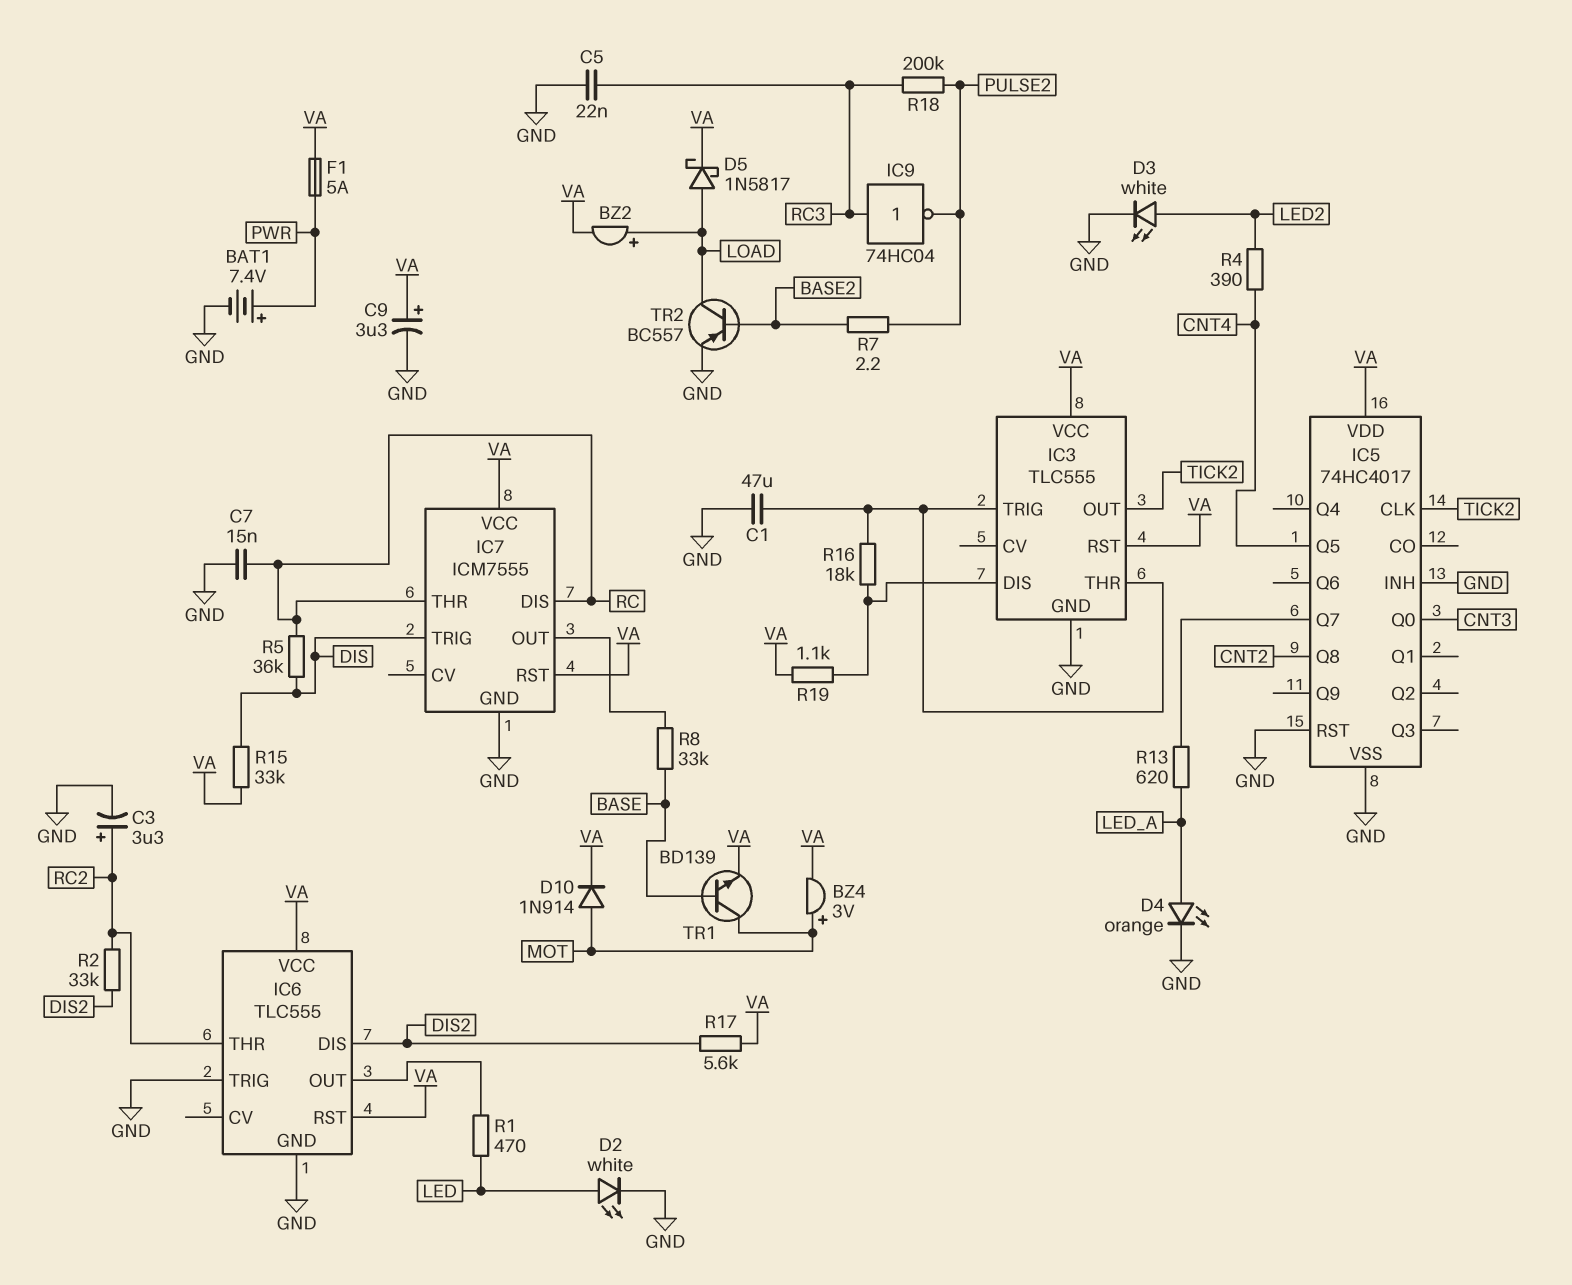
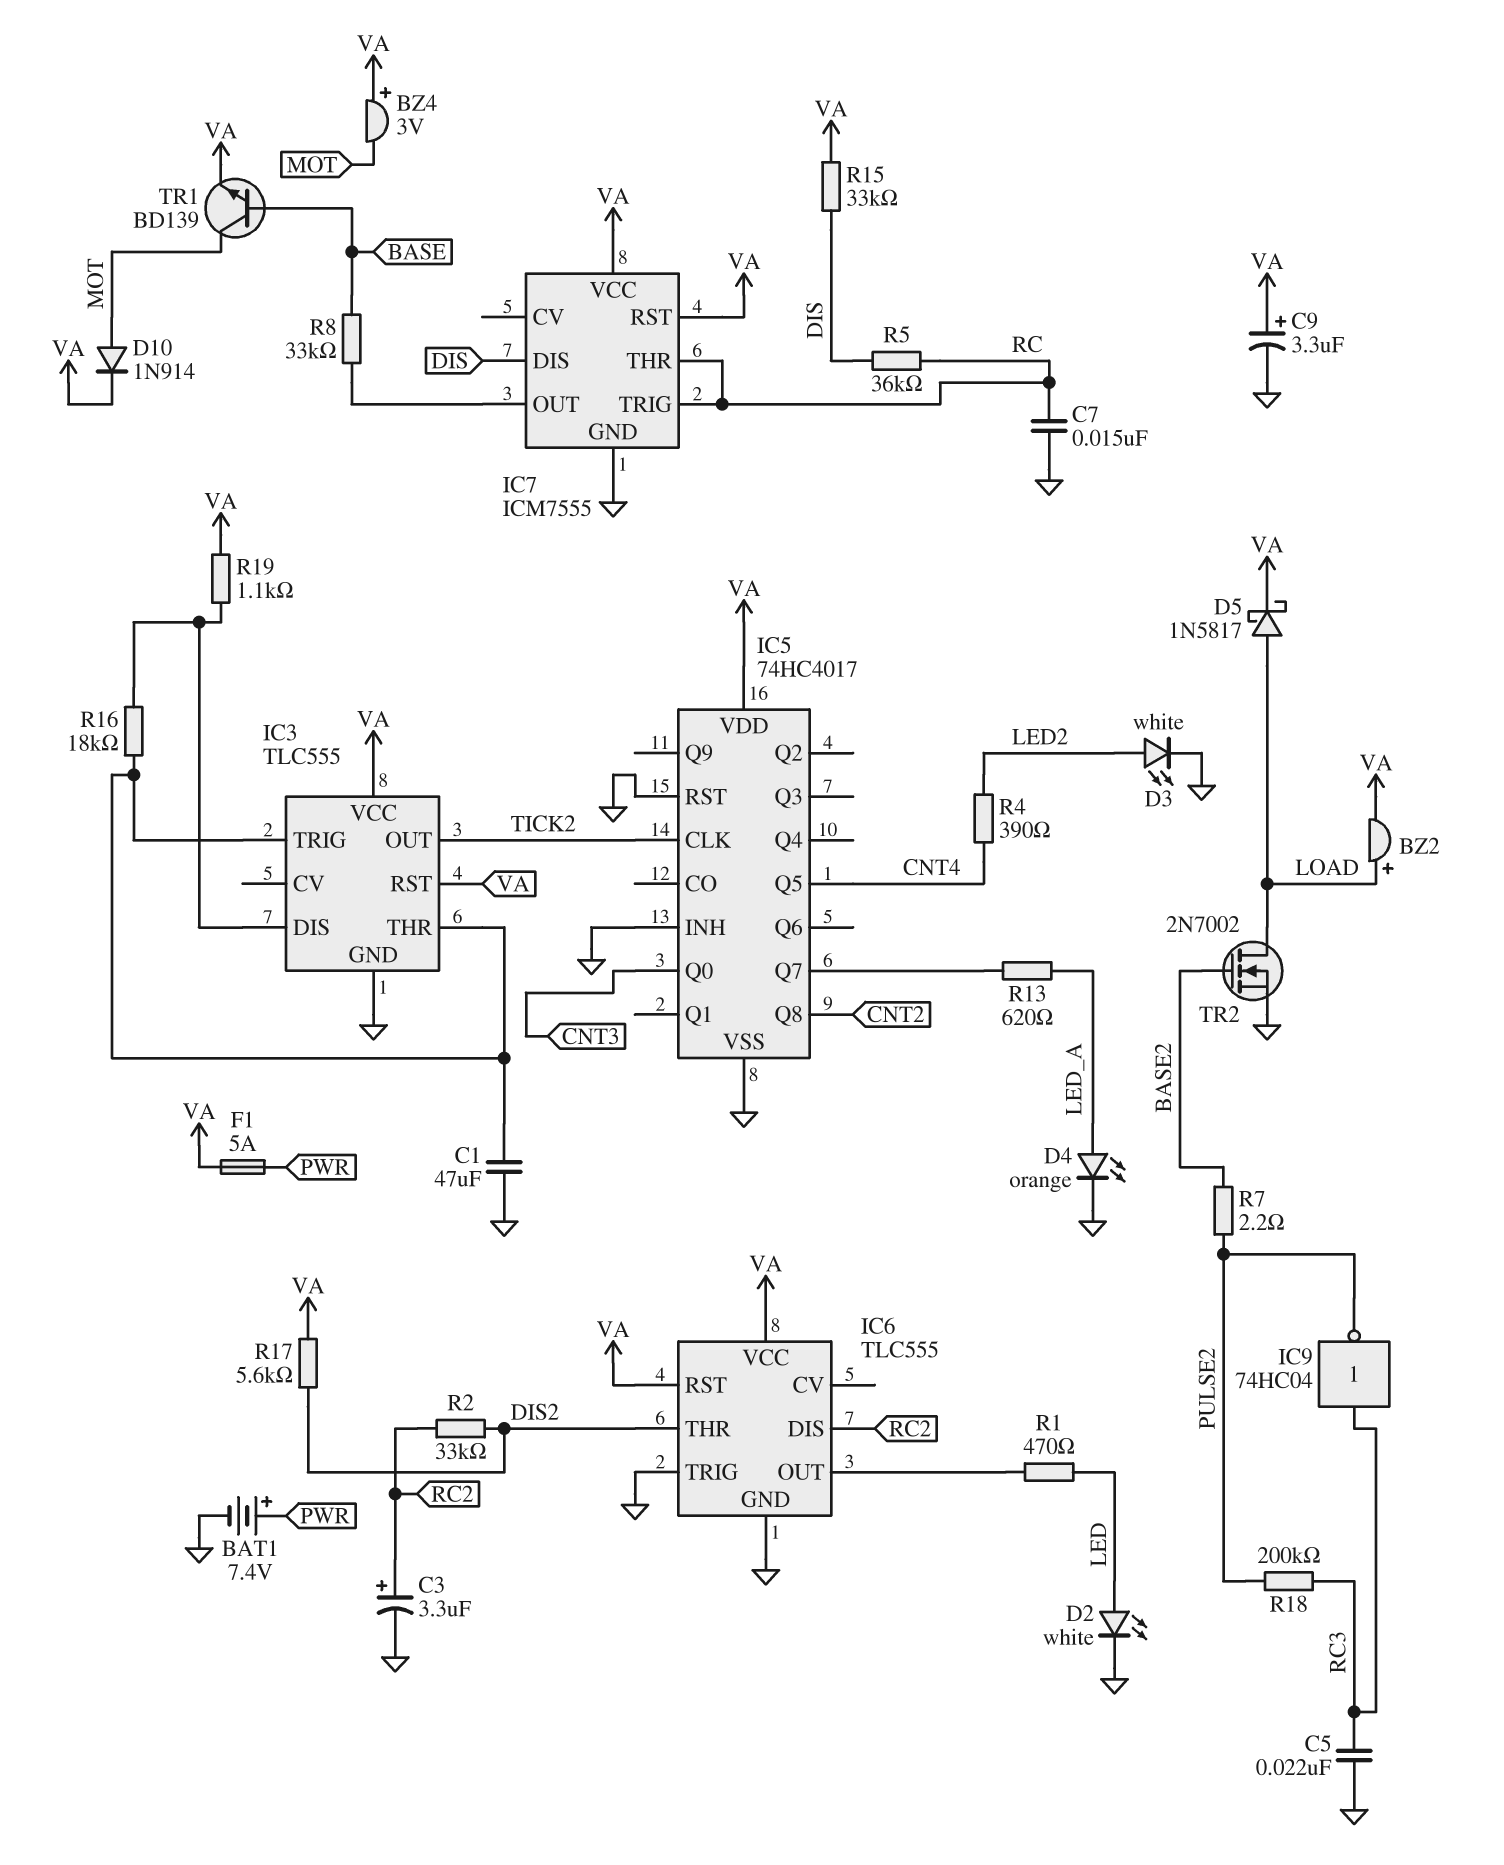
BZ4: buzzer 3V (plus MOT, minus VA) -> buzzer 3V (plus VA, minus MOT)
IC6 pin DIS: DIS2 -> RC2
IC6 pin THR: RC2 -> DIS2
IC7 pin DIS: RC -> DIS
IC7 pin TRIG: DIS -> RC
TR2: PNP BC557 (B BASE2, C LOAD, E GND) -> NMOS 2N7002 (G BASE2, D LOAD, S GND)

